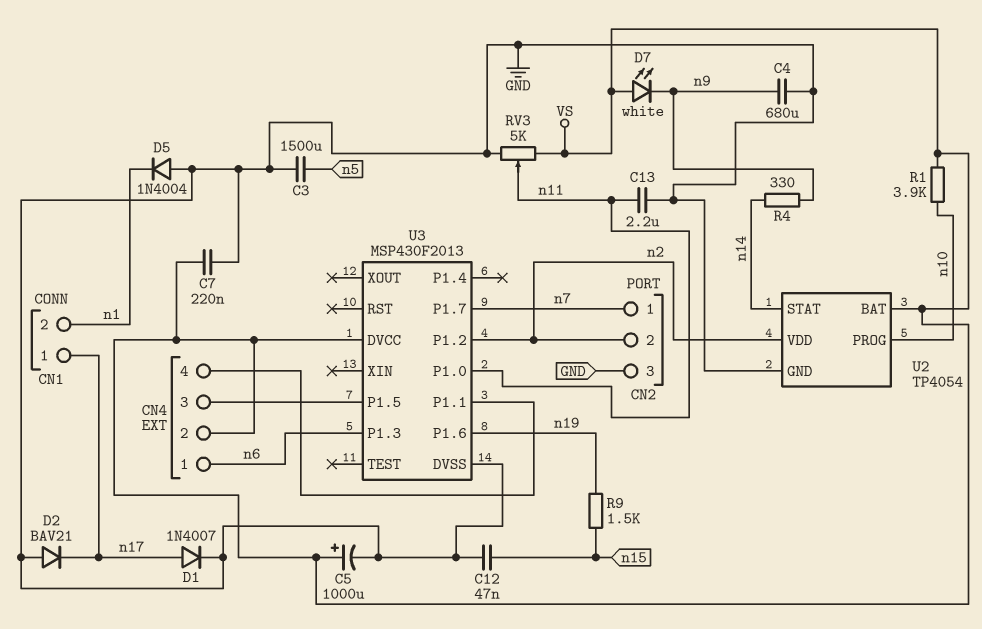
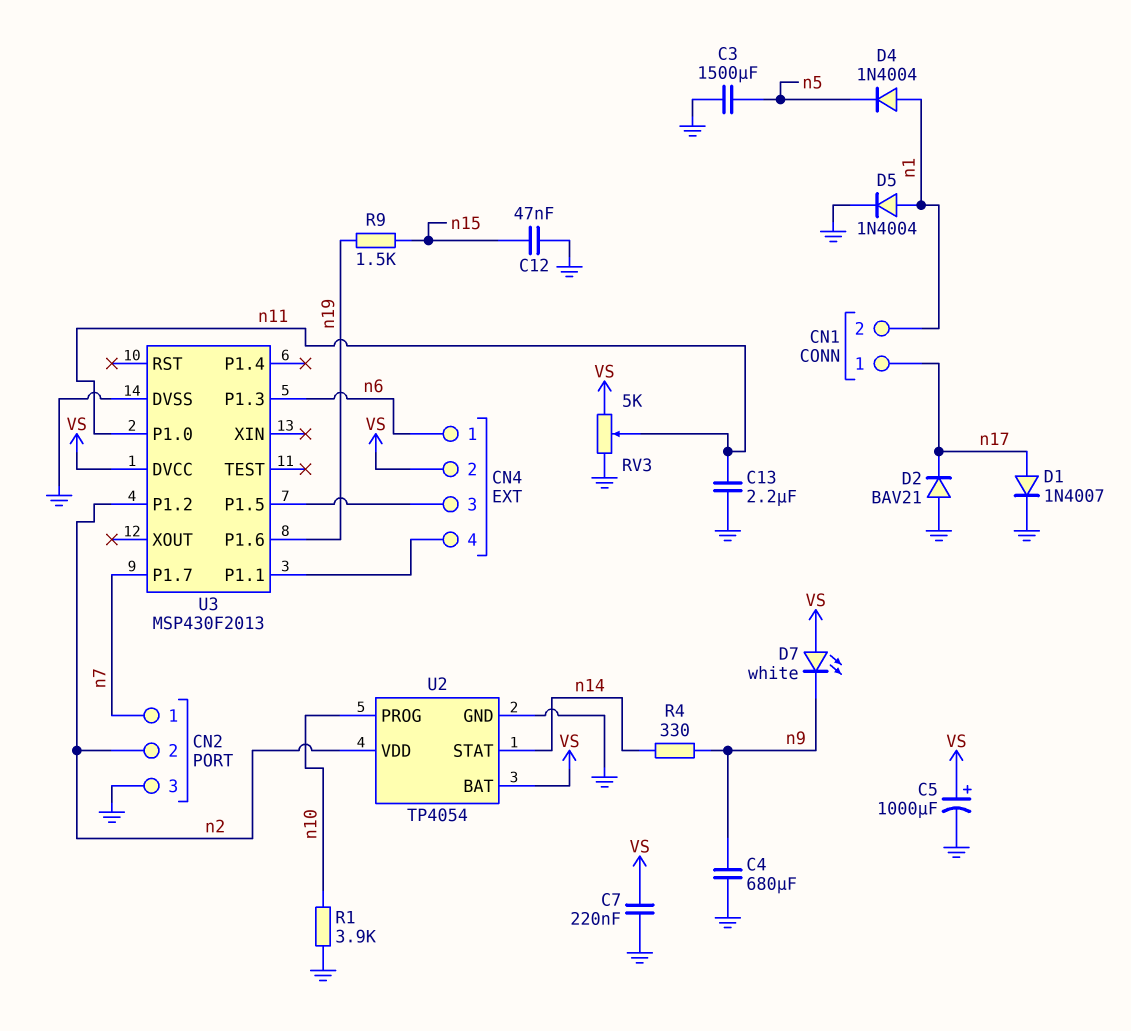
D4: none -> diode 1N4004 (A n1, K n5)
D5: diode 1N4004 (A GND, K n1) -> diode 1N4004 (A n1, K GND)
R1: 3.9k (VS, n10) -> 3.9k (GND, n10)

